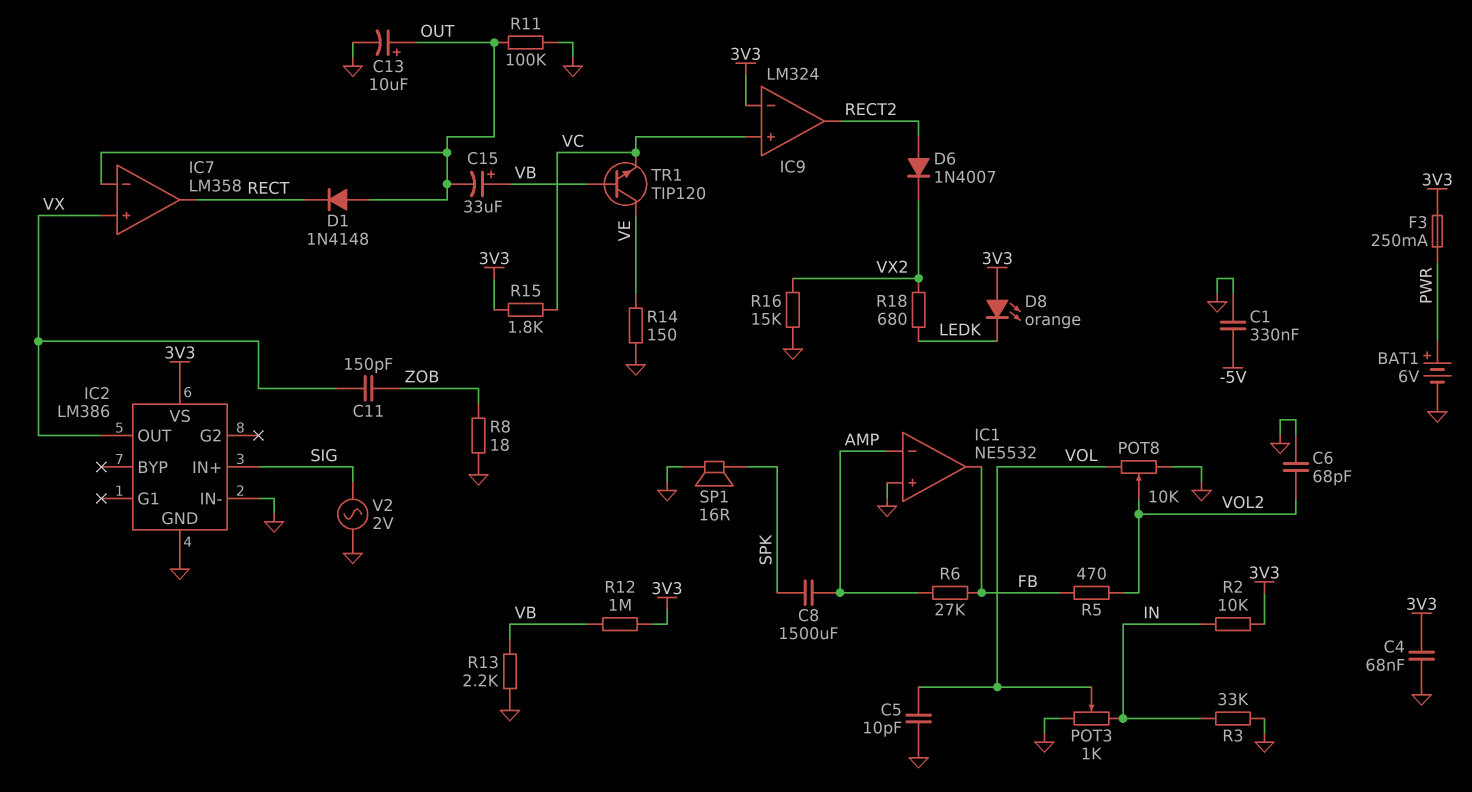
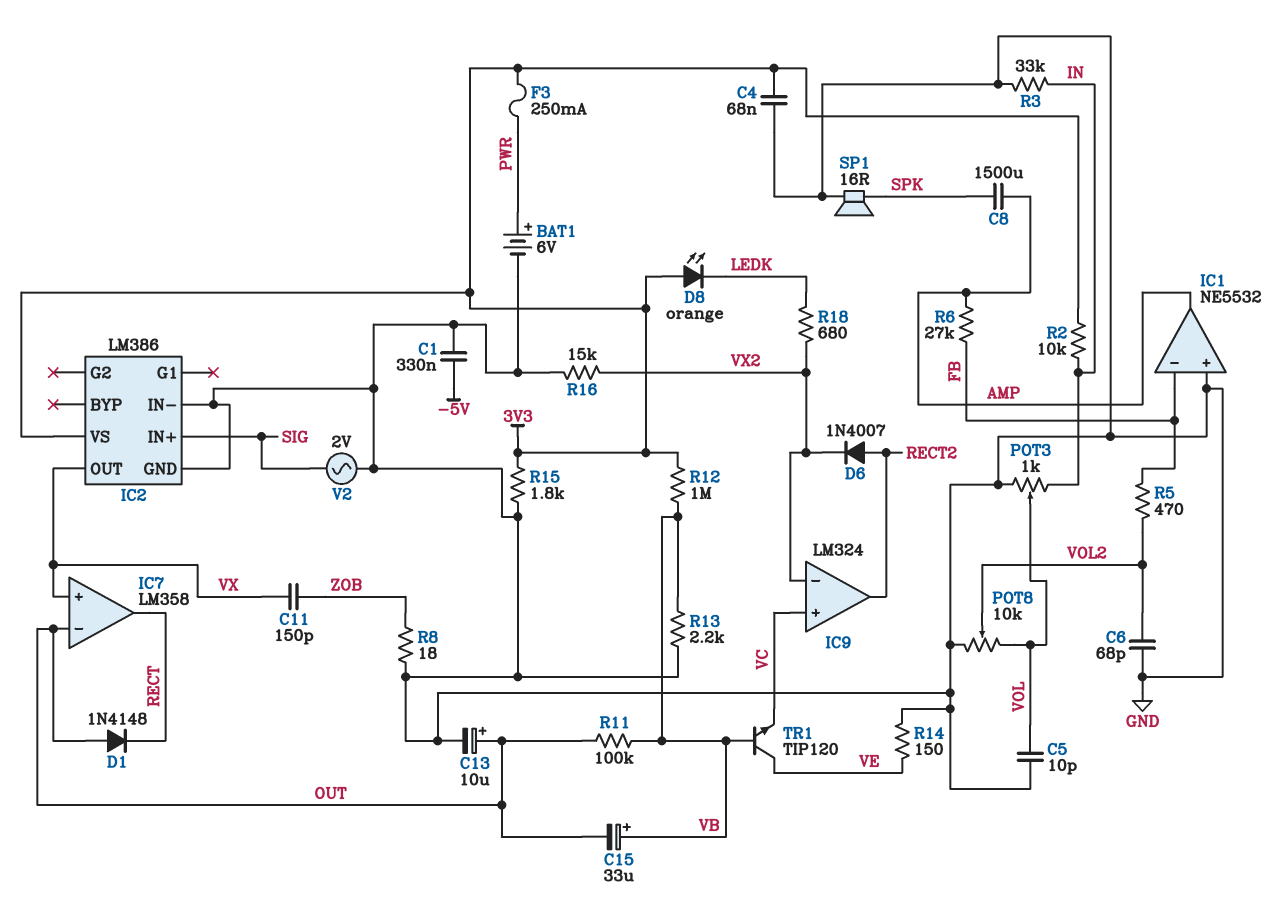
IC1 pin in-: AMP -> FB
IC1 pin out: FB -> AMP
IC9 pin in-: 3V3 -> VX2
R11: 100k (GND, OUT) -> 100k (OUT, VB)
R15: 1.8k (3V3, VC) -> 1.8k (3V3, GND)

